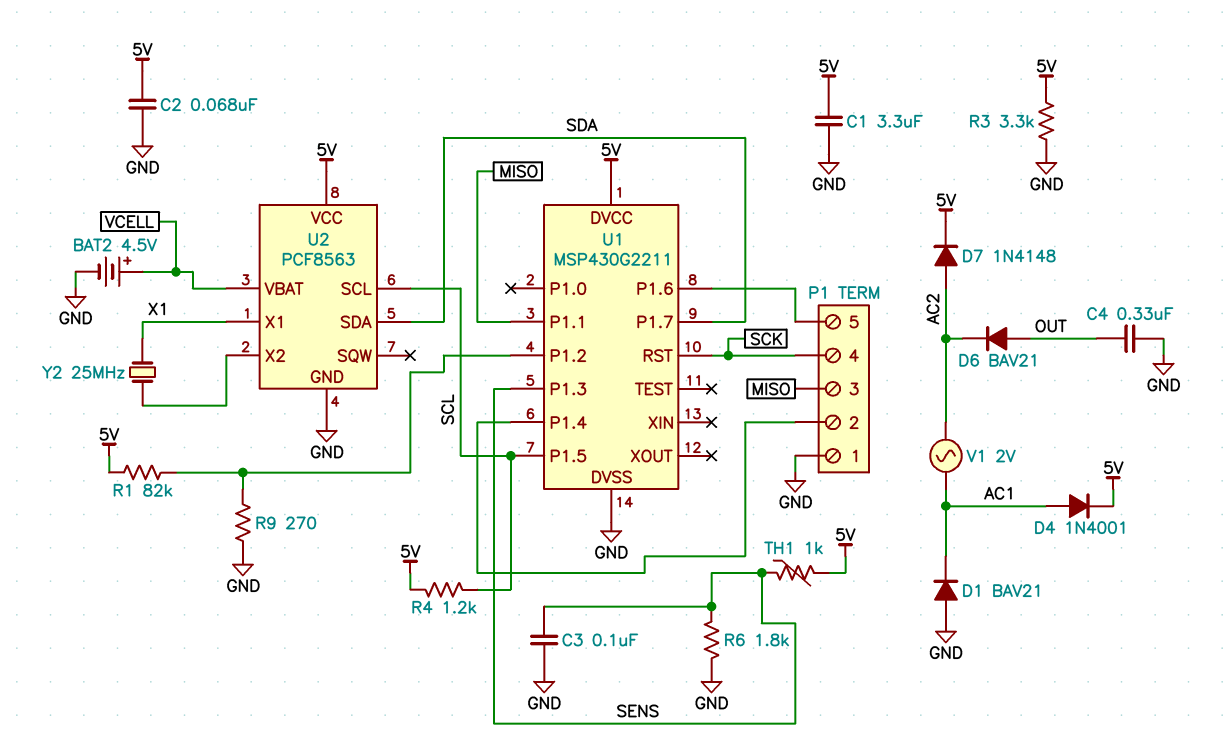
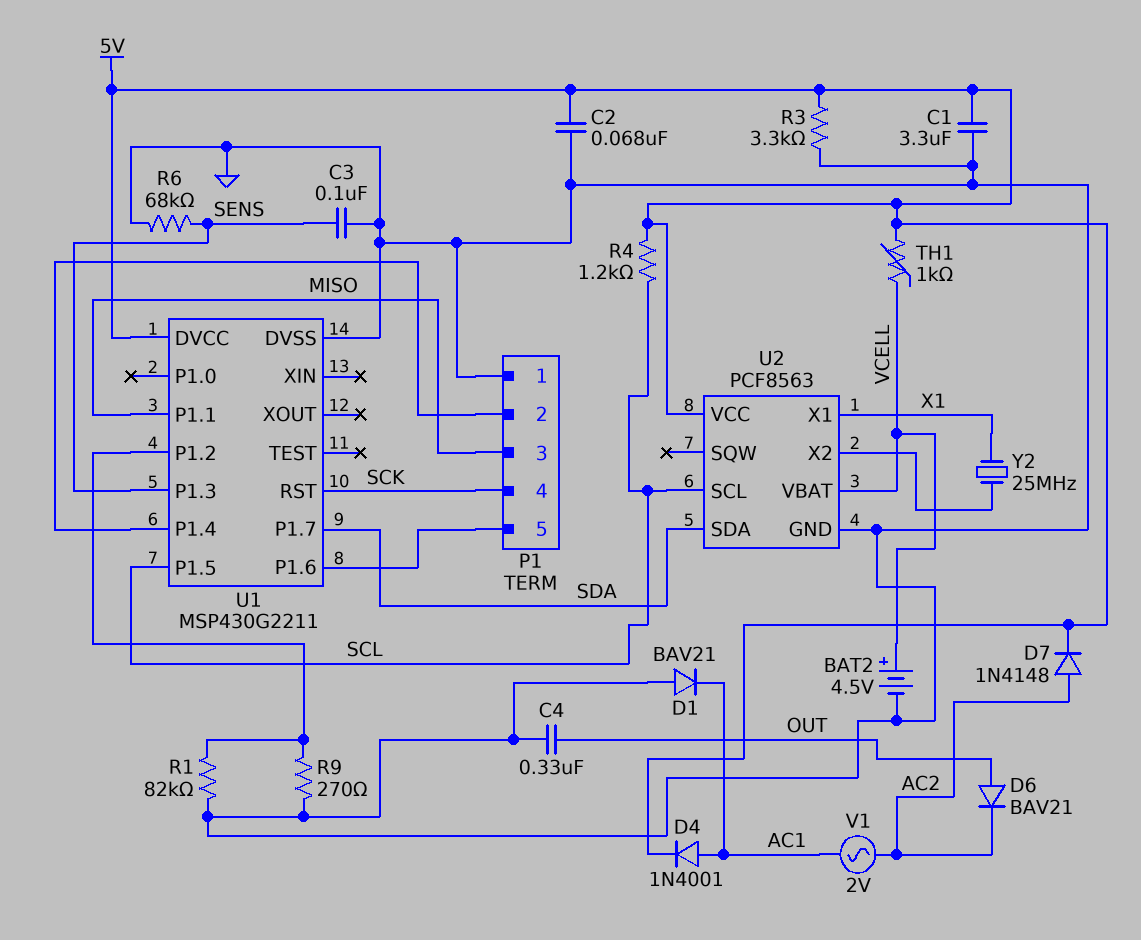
R1: 82k (5V, U1/P1.2) -> 82k (GND, U1/P1.2)
R6: 1.8k (GND, SENS) -> 68k (GND, SENS)
TH1: 1k (5V, SENS) -> 1k (5V, VCELL)

